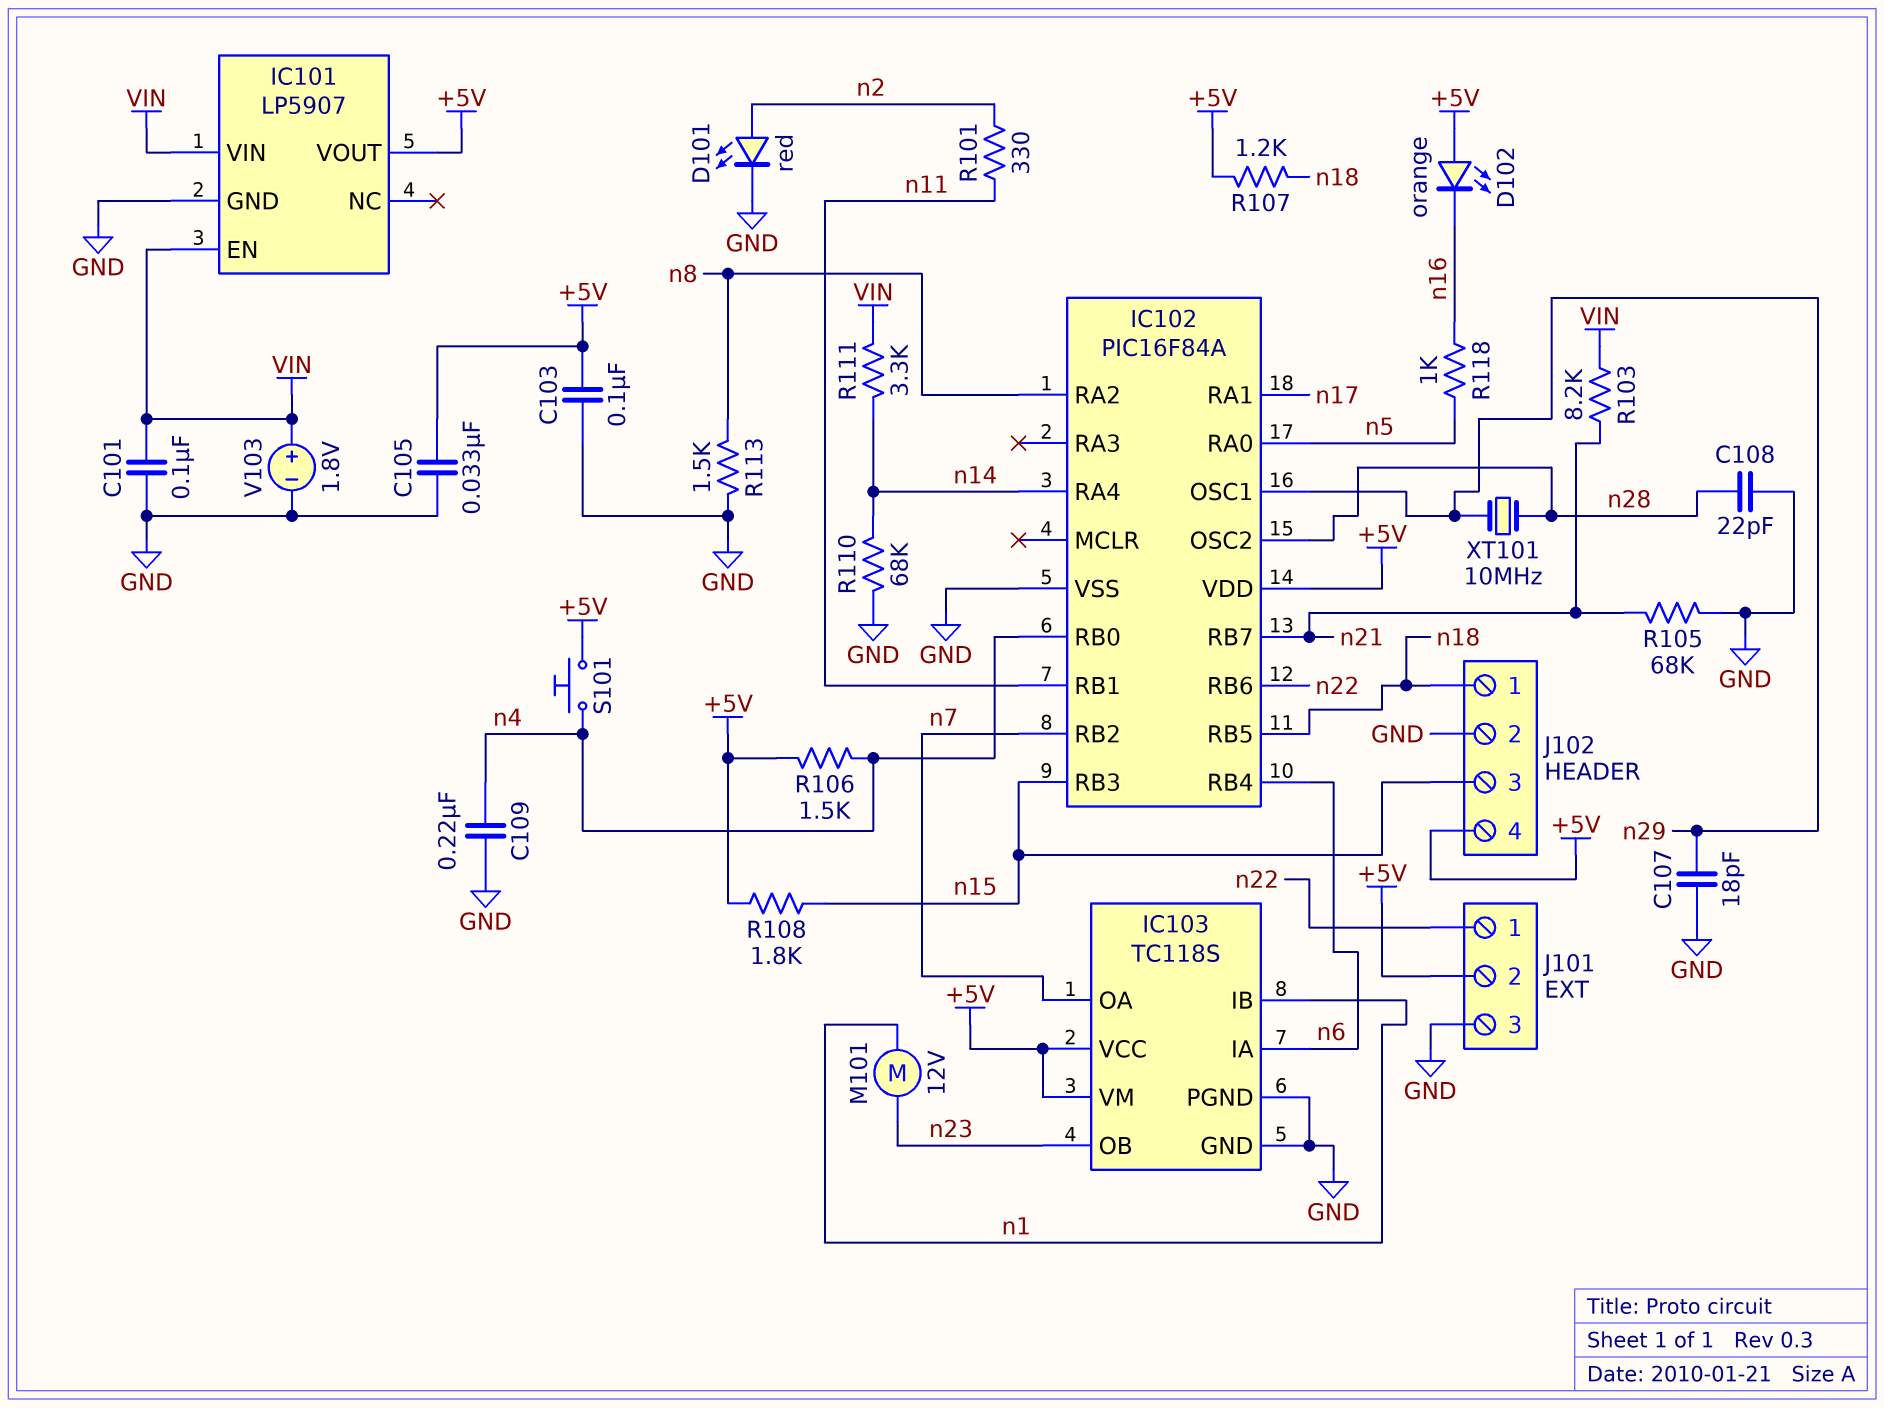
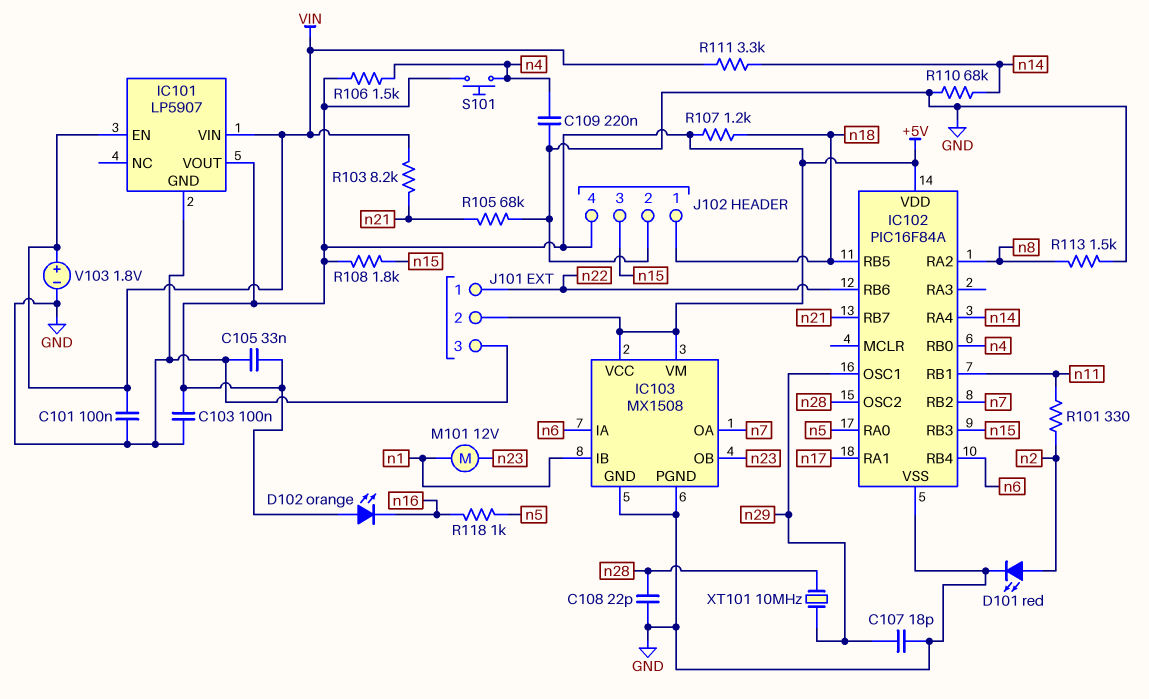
IC103: TC118S -> MX1508

